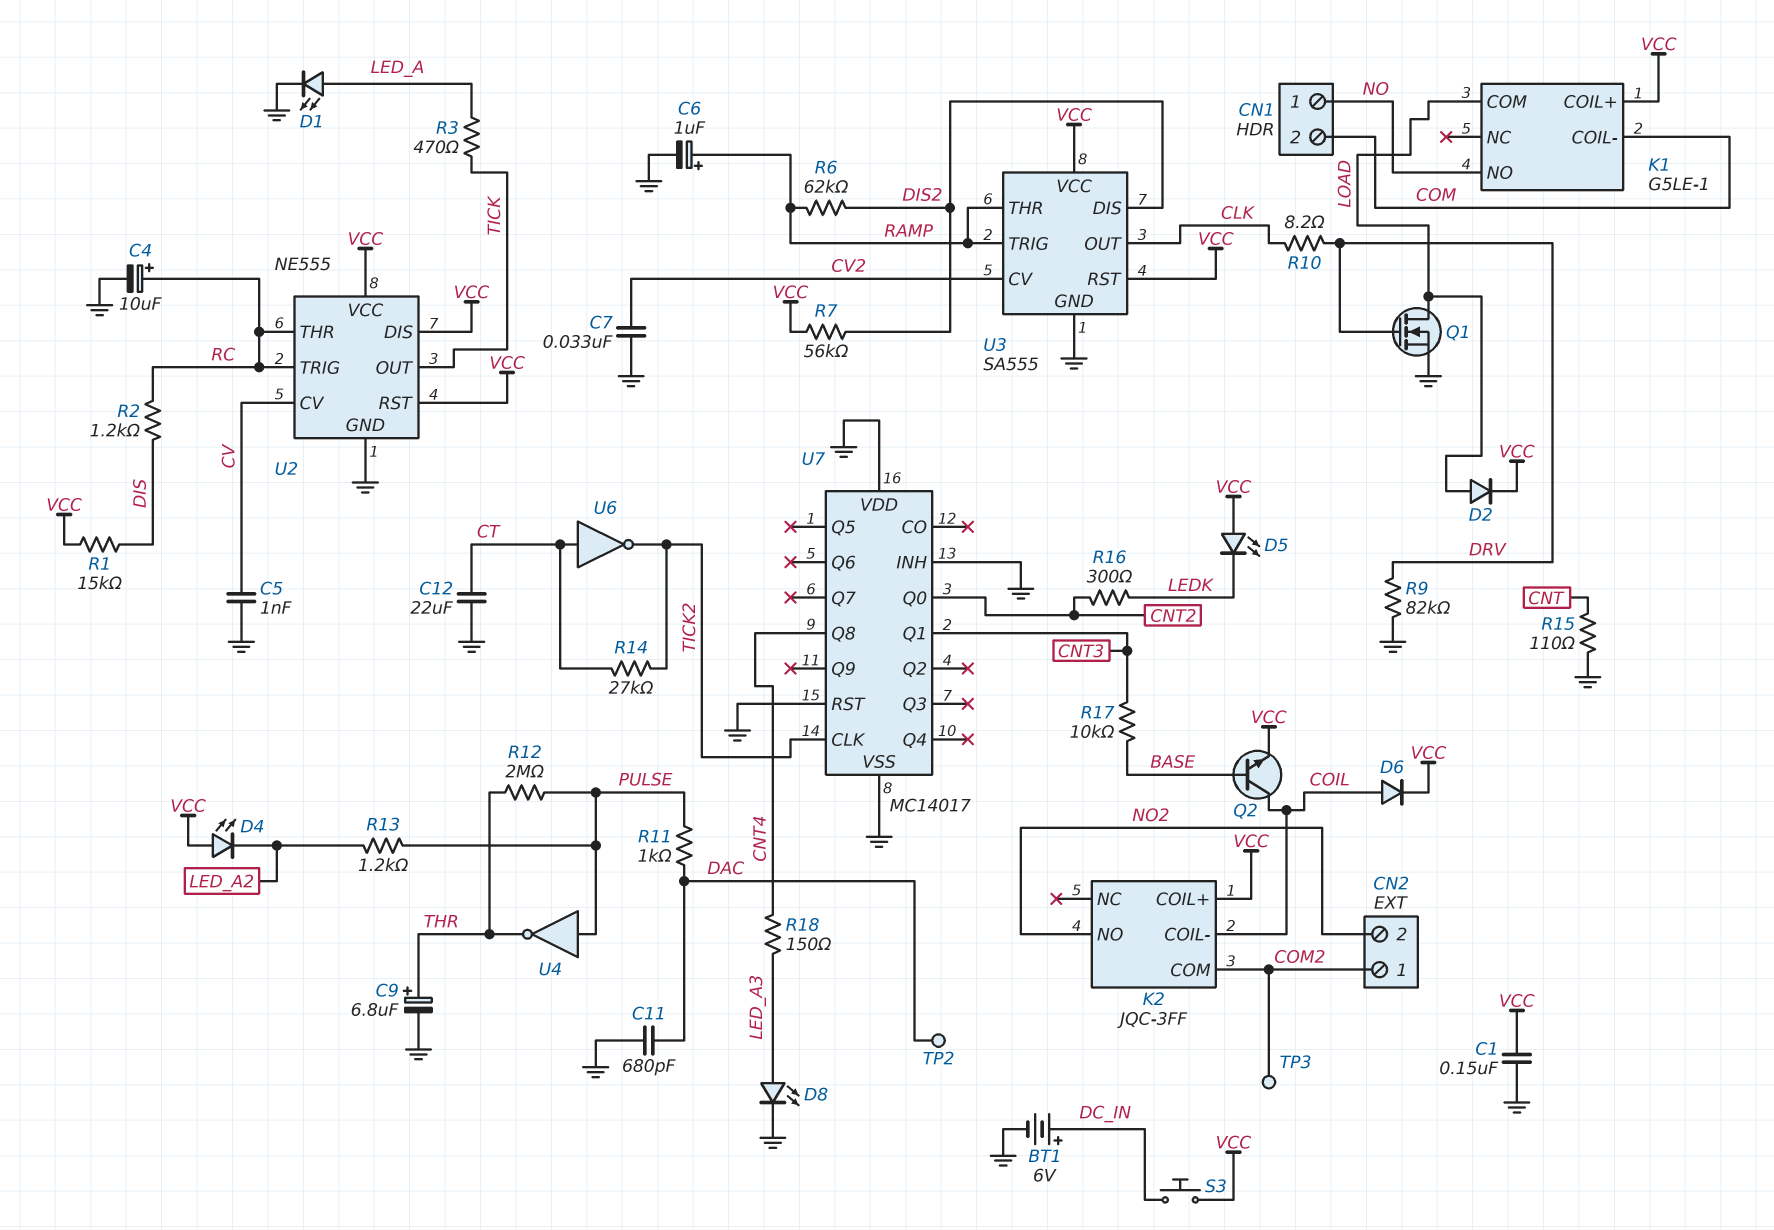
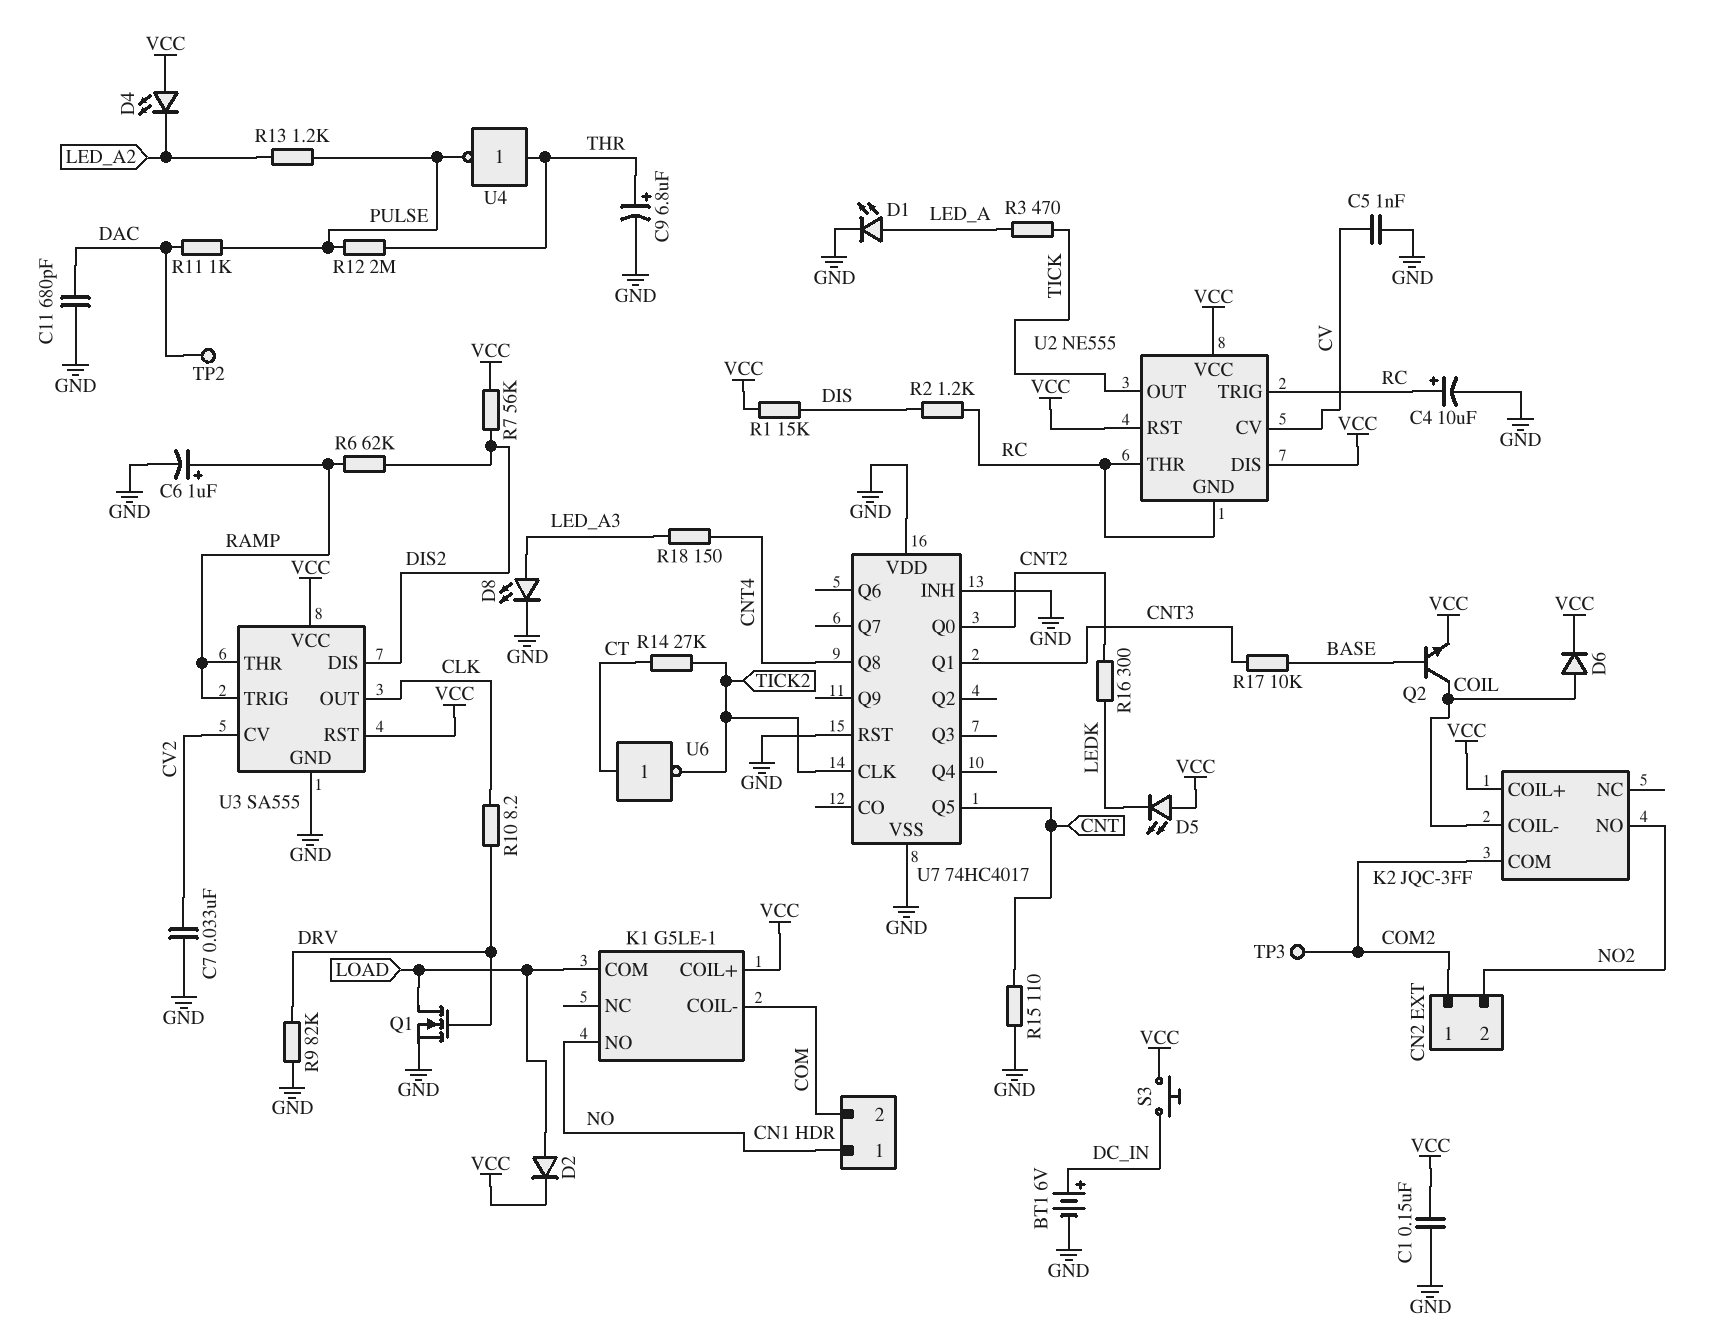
C12: 22uF (CT, GND) -> none
U2 pin GND: GND -> RC
U4: NOT (in PULSE, out THR) -> NOT (in THR, out PULSE)
U7: MC14017 -> 74HC4017
U7 pin Q5: none -> CNT

